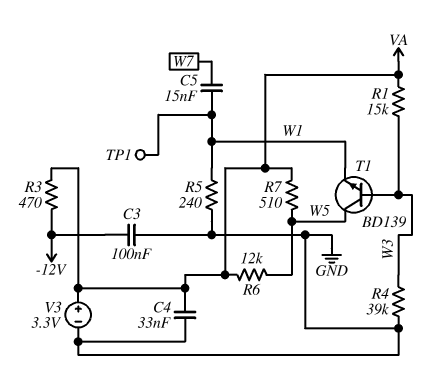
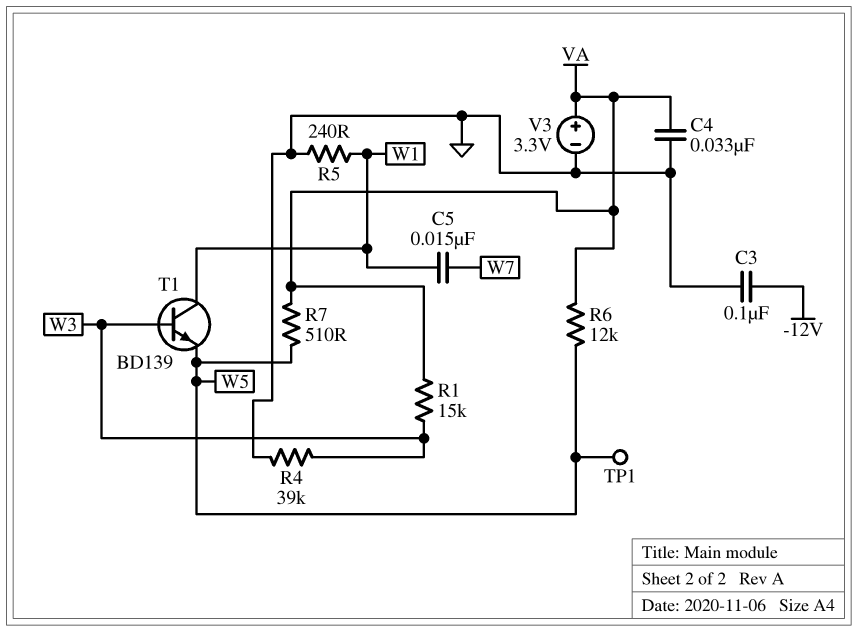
R3: 470 (-12V, VA) -> none
T1: NPN BD139 (B W3, C W5, E W1) -> NPN BD139 (B W3, C W1, E W5)
TP1: test point (W1) -> test point (W5)

